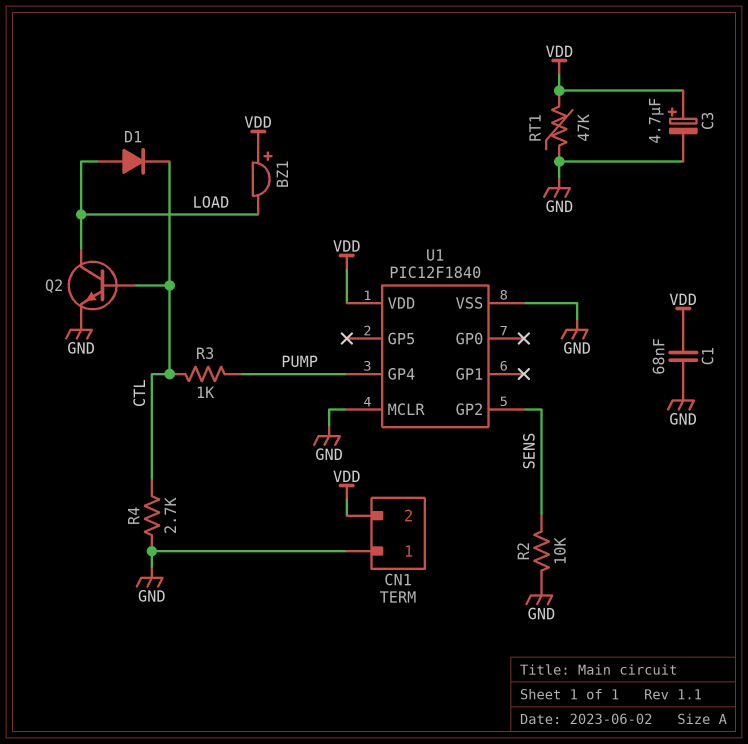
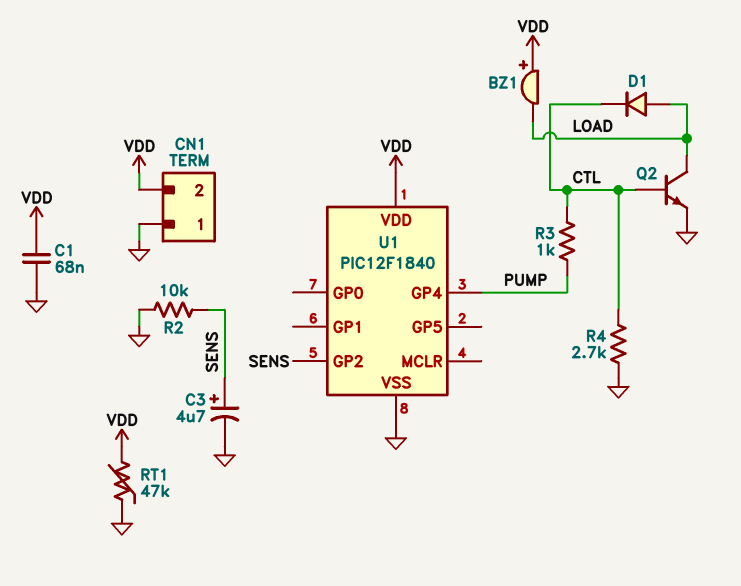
C3: 4.7uF (plus VDD, minus GND) -> 4.7uF (plus SENS, minus GND)
U1 pin MCLR: GND -> none

